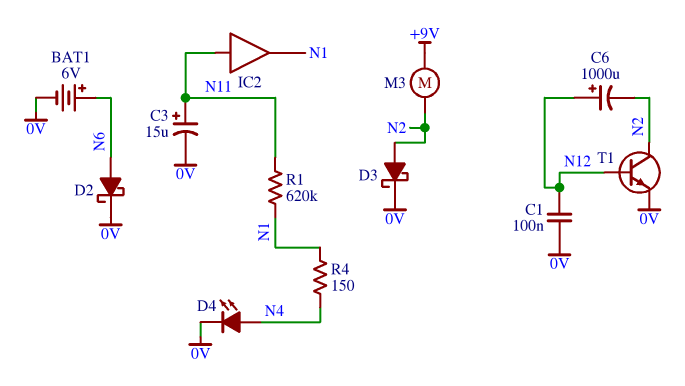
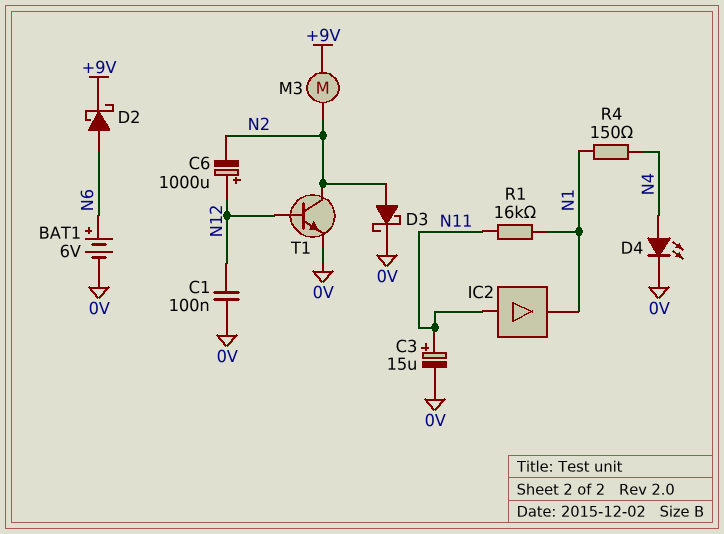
D2: schottky (A N6, K 0V) -> schottky (A N6, K +9V)
R1: 620k (N1, N11) -> 16k (N1, N11)

